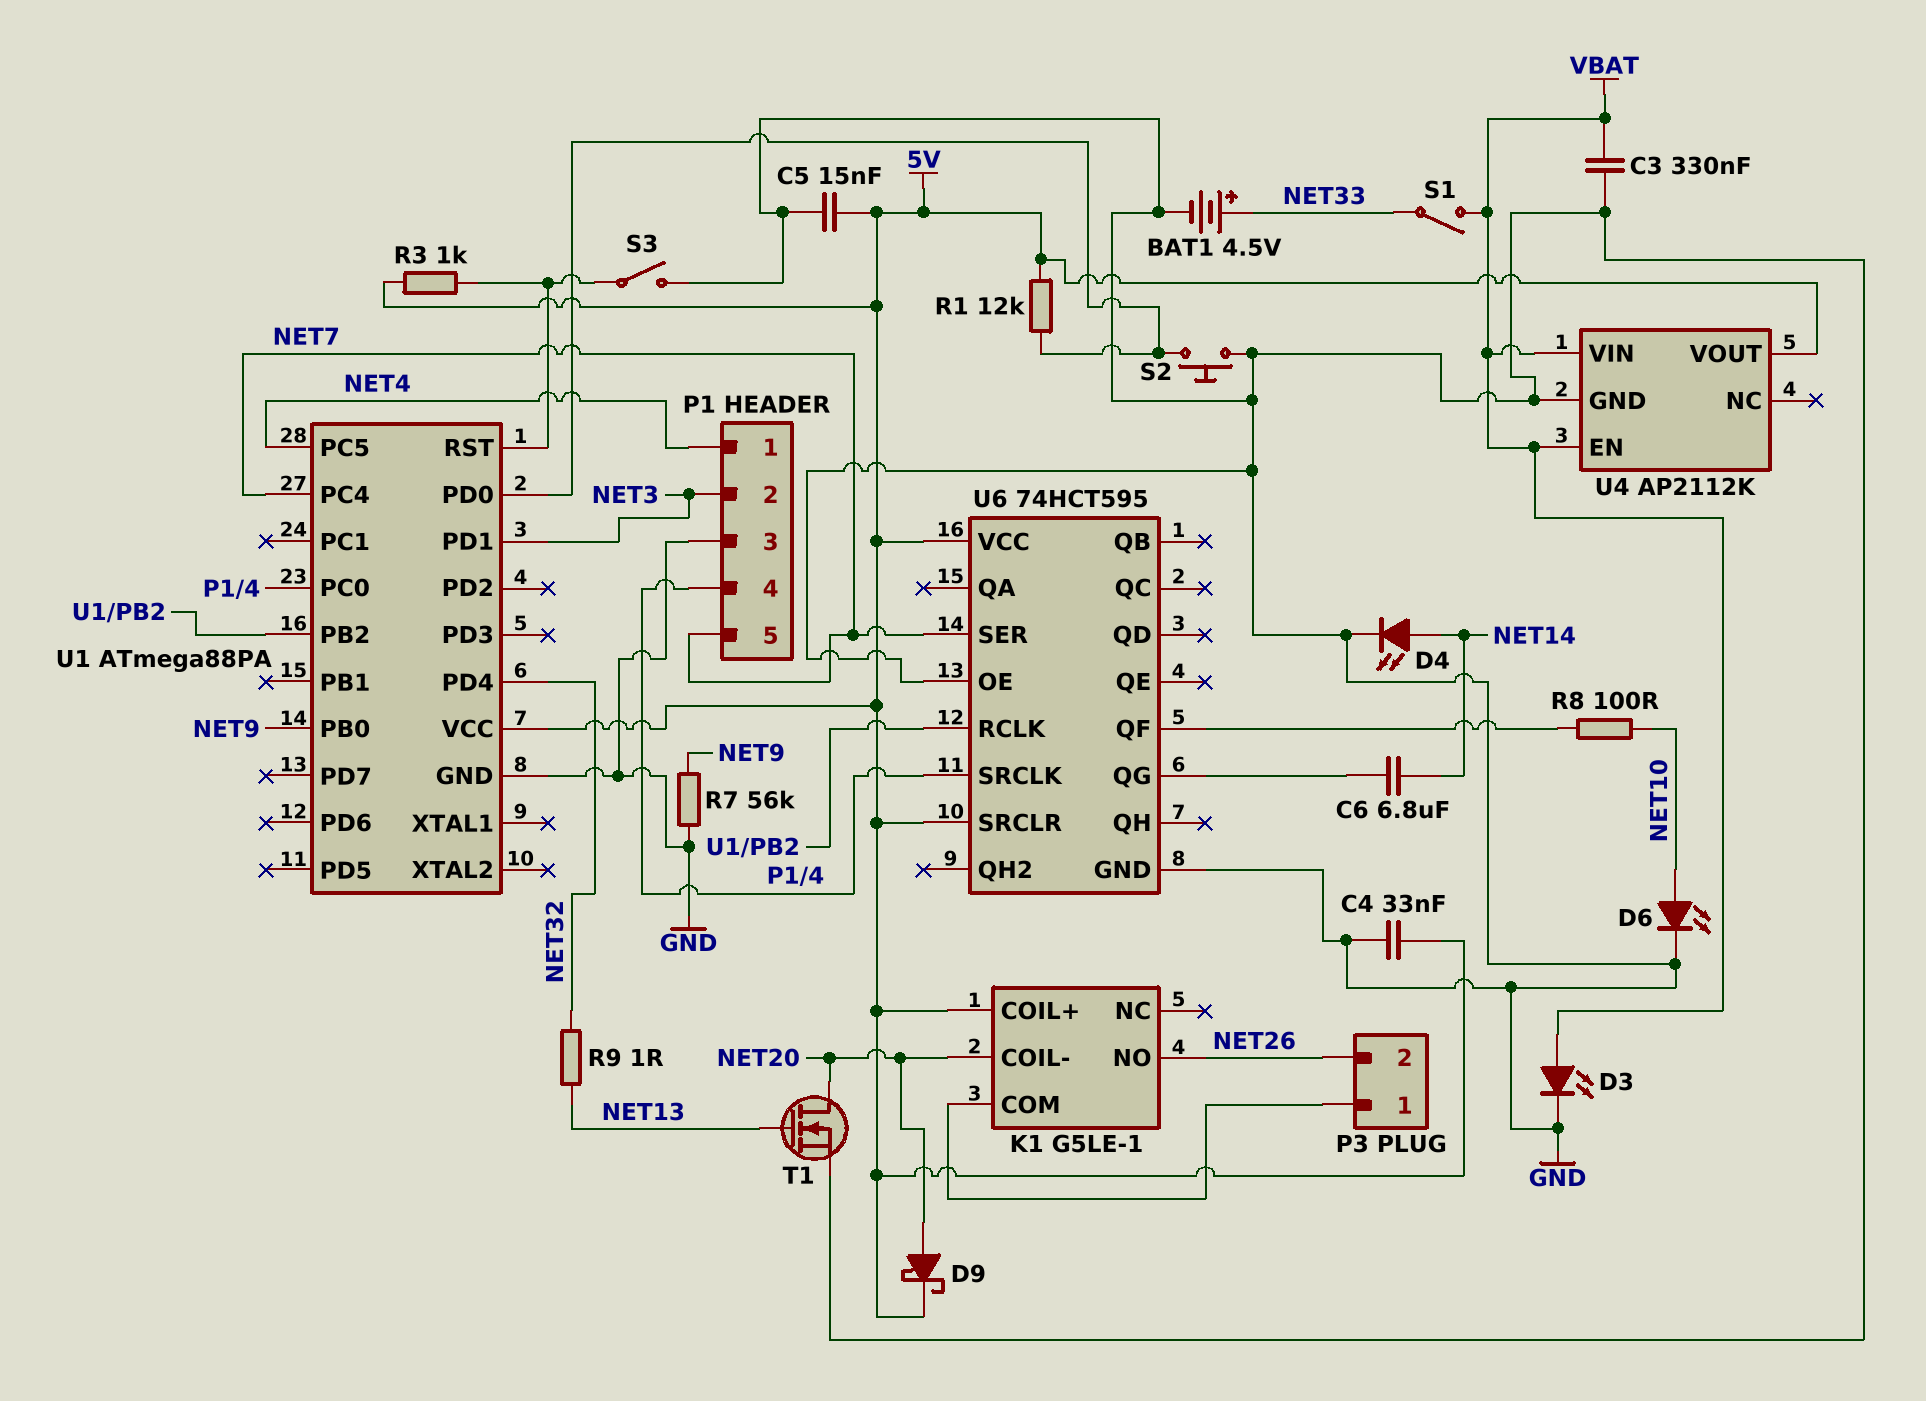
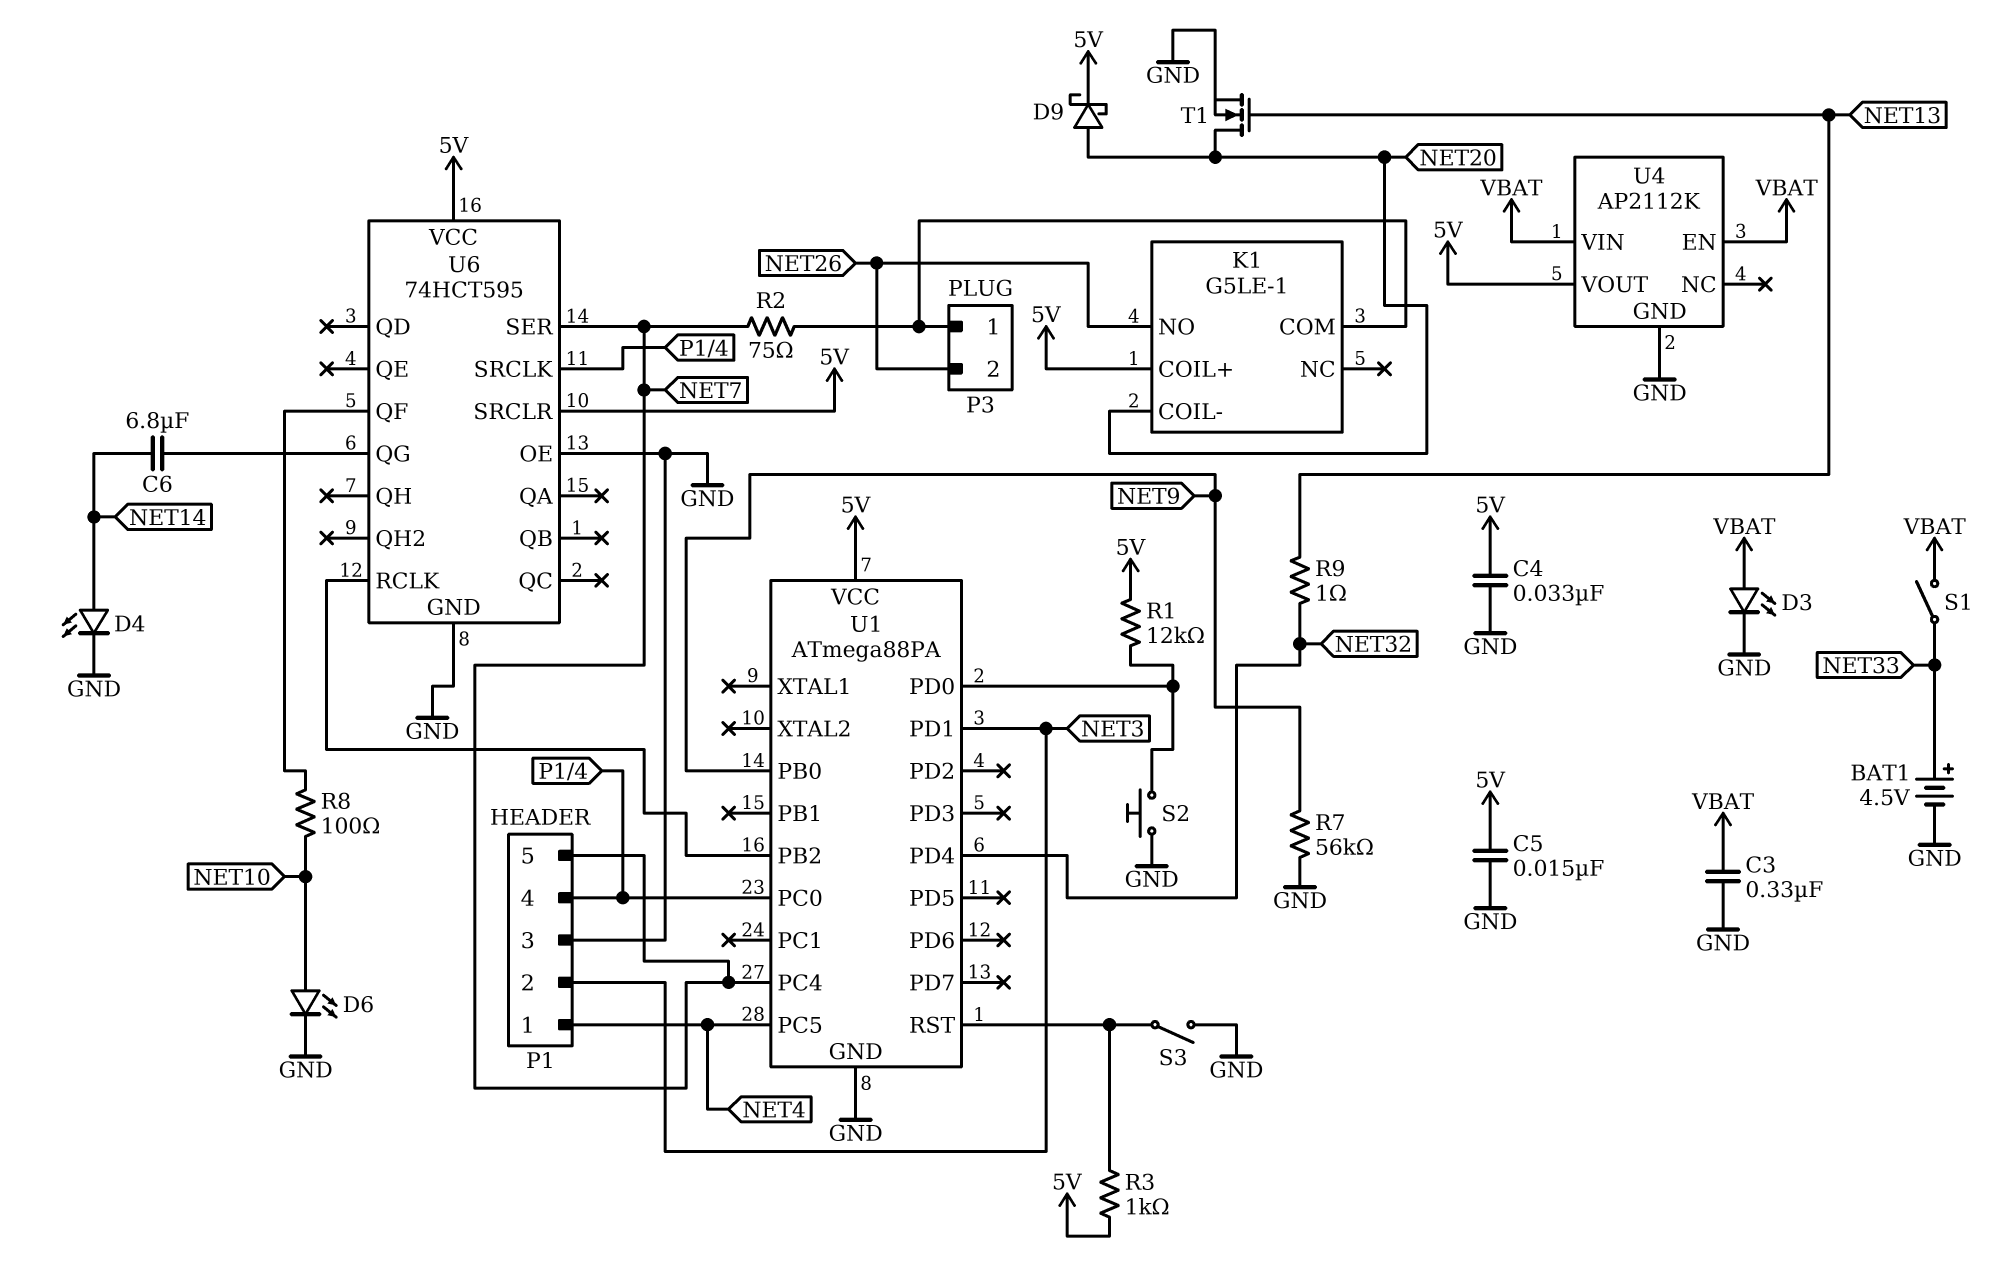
R2: none -> 75 (K1/COM, NET7)

